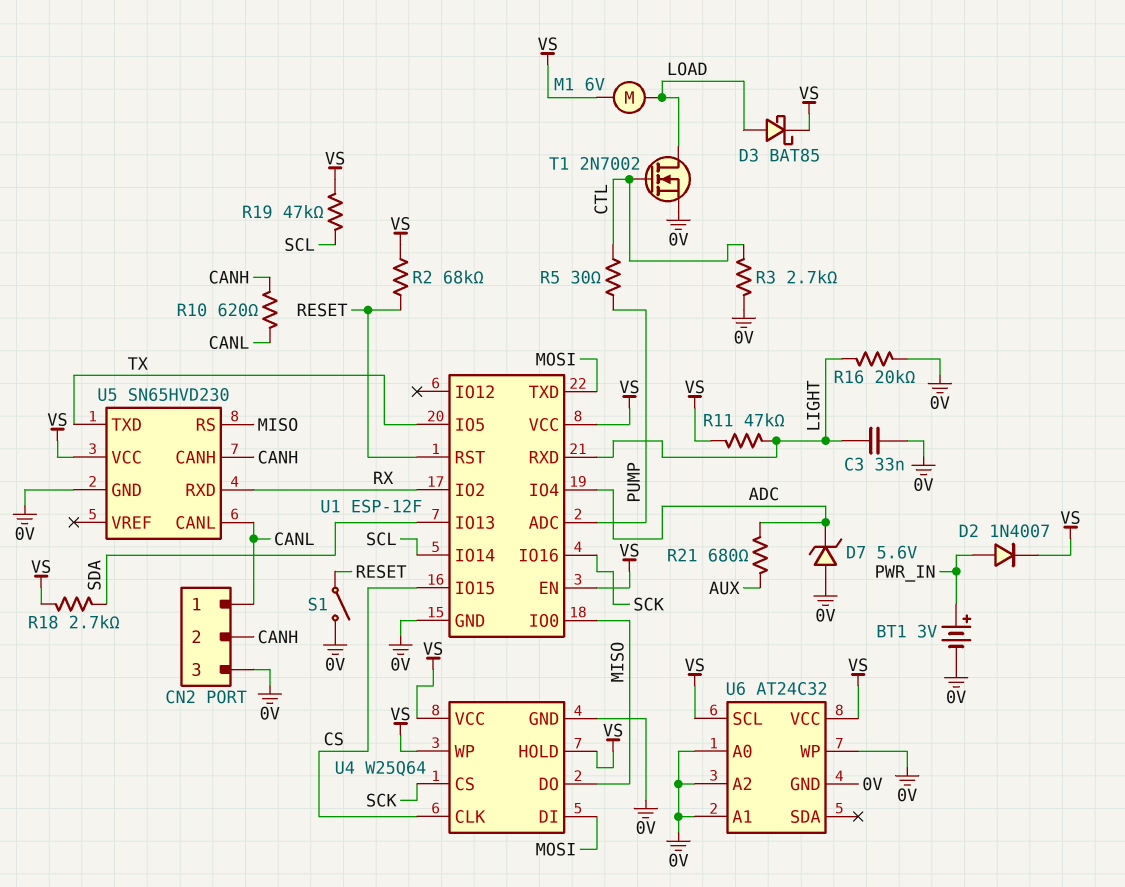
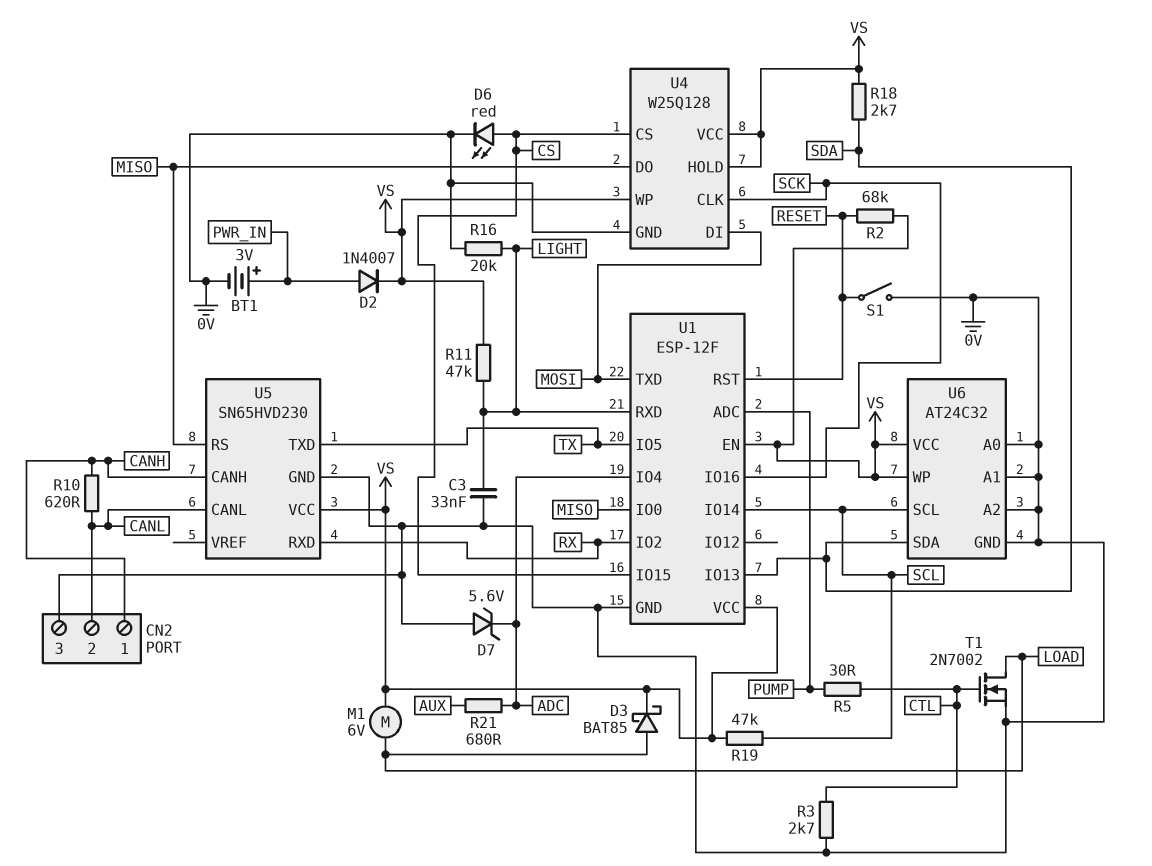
CN2 pin 1: CANL -> CANH
CN2 pin 2: CANH -> CANL
D6: none -> LED red (A CS, K 0V)
U4: W25Q64 -> W25Q128
U4 pin CLK: CS -> SCK
U4 pin CS: SCK -> CS
U6 pin SCL: VS -> SCL
U6 pin SDA: none -> SDA
U6 pin WP: 0V -> VS

